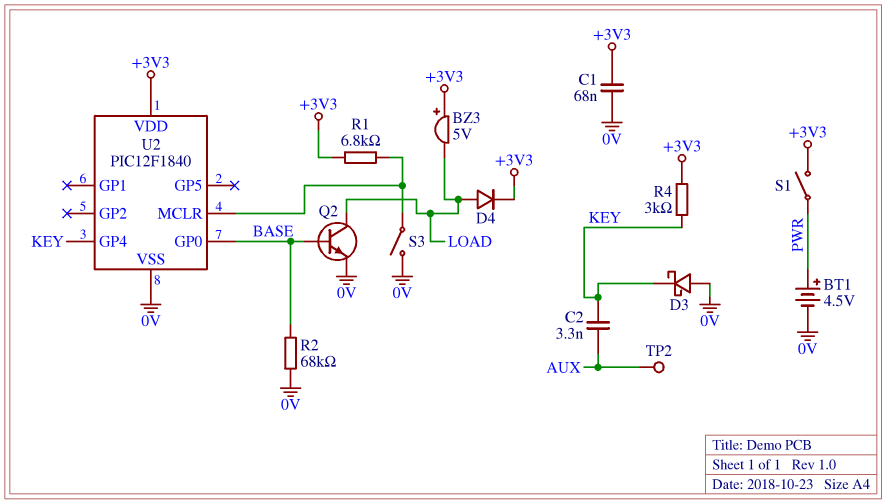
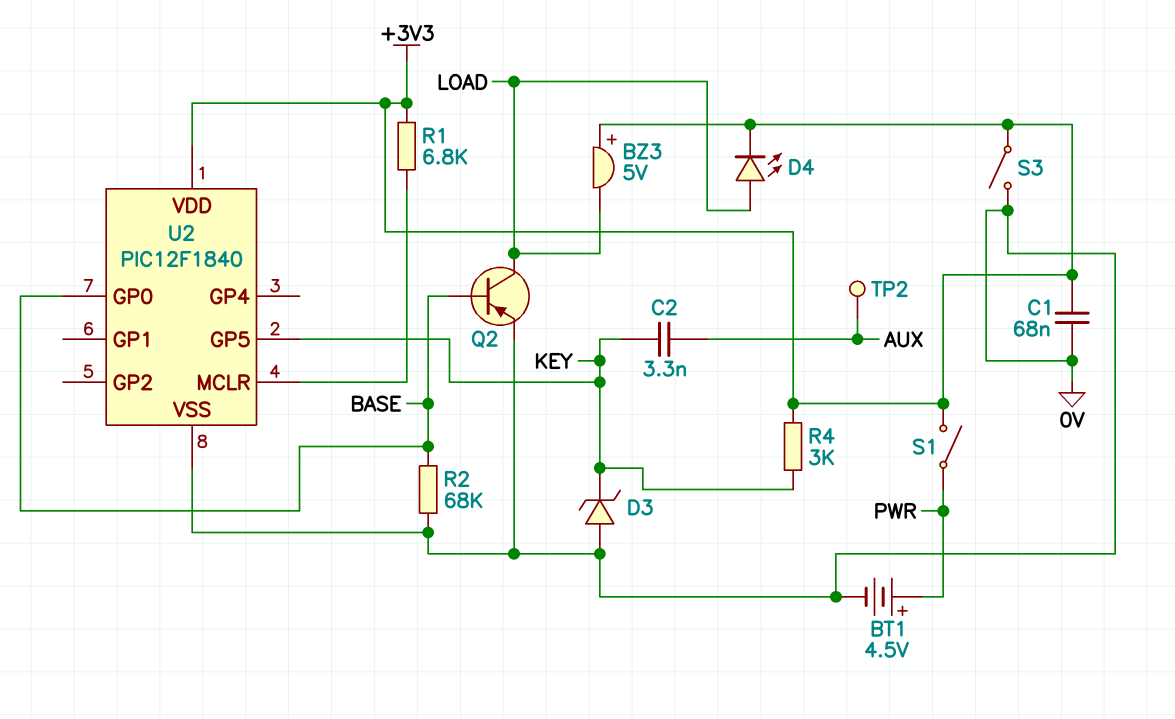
D3: schottky (A 0V, K KEY) -> zener (A 0V, K KEY)
D4: diode (A LOAD, K +3V3) -> LED (A LOAD, K +3V3)
Q2: NPN (B BASE, C LOAD, E 0V) -> PNP (B BASE, C LOAD, E 0V)
S3: switch (0V, U2/MCLR) -> switch (+3V3, 0V)
U2 pin GP4: KEY -> none
U2 pin GP5: none -> KEY

